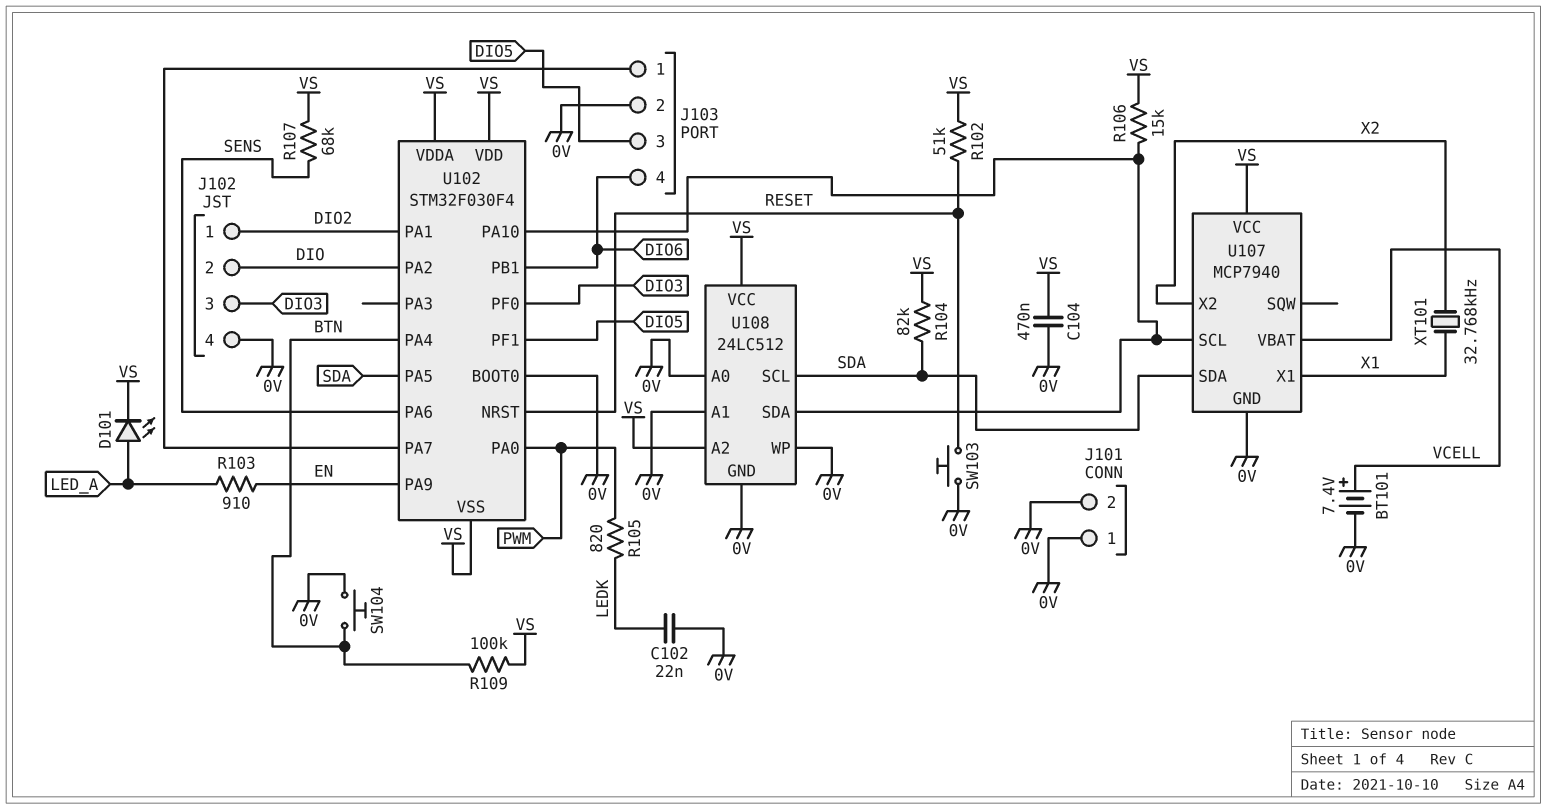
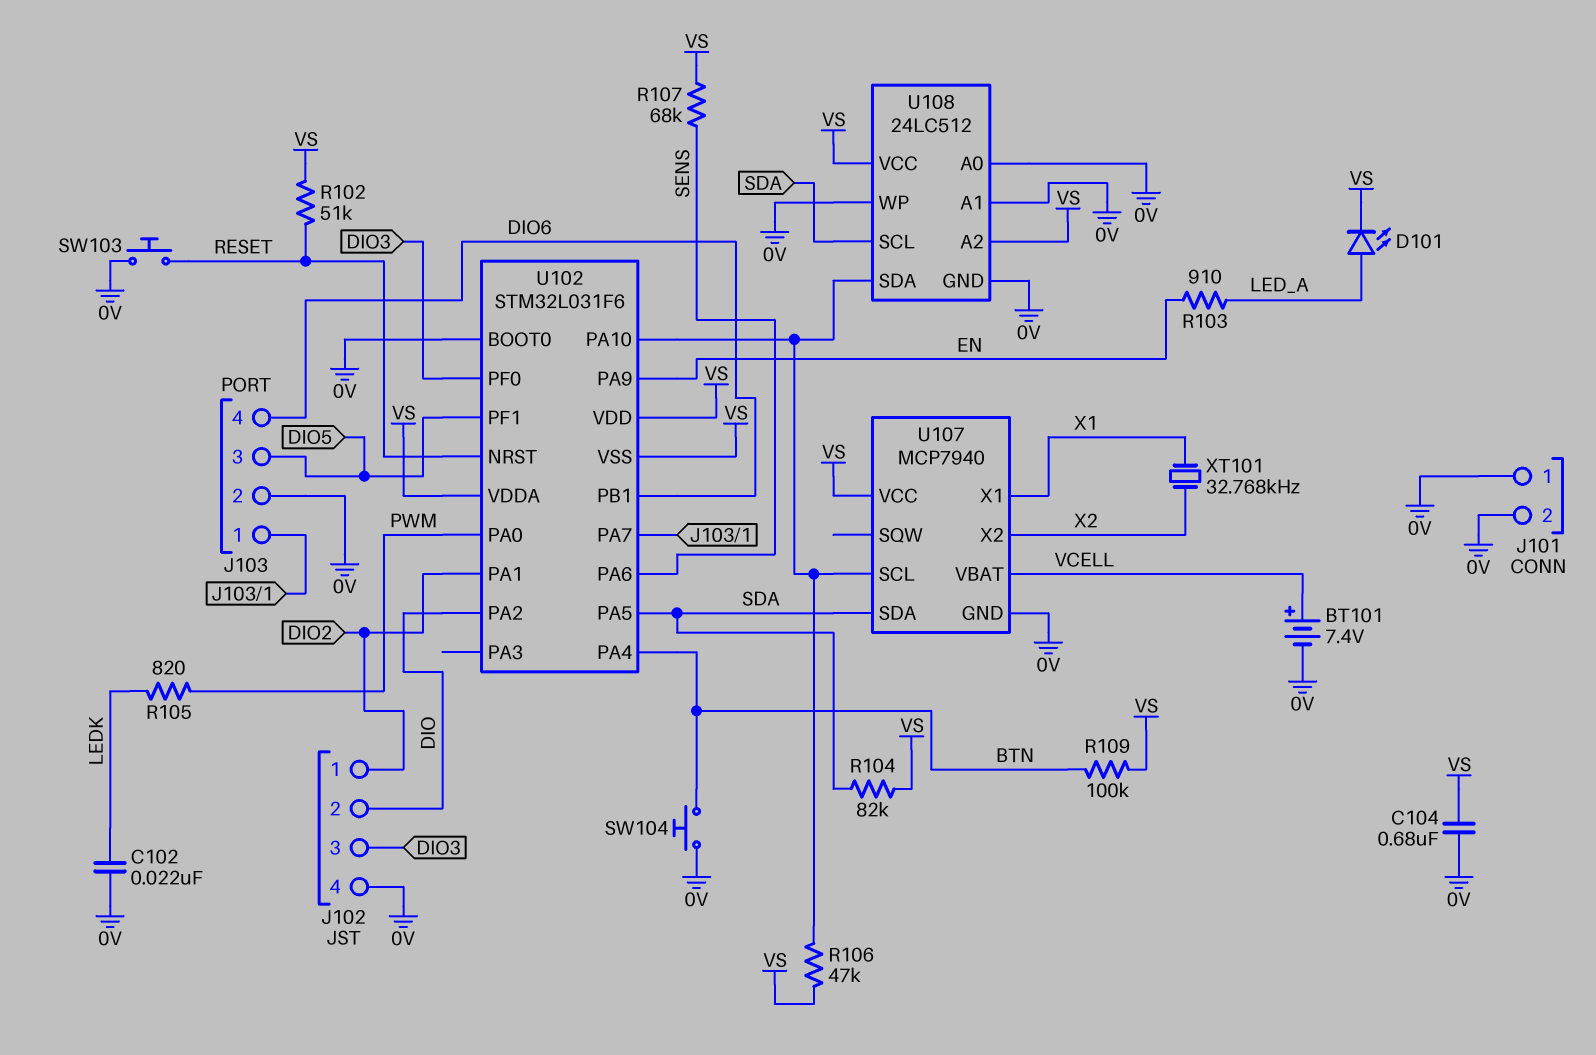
C104: 470nF (0V, VS) -> 680nF (0V, VS)
R106: 15k (U102/PA10, VS) -> 47k (U102/PA10, VS)
U102: STM32F030F4 -> STM32L031F6

